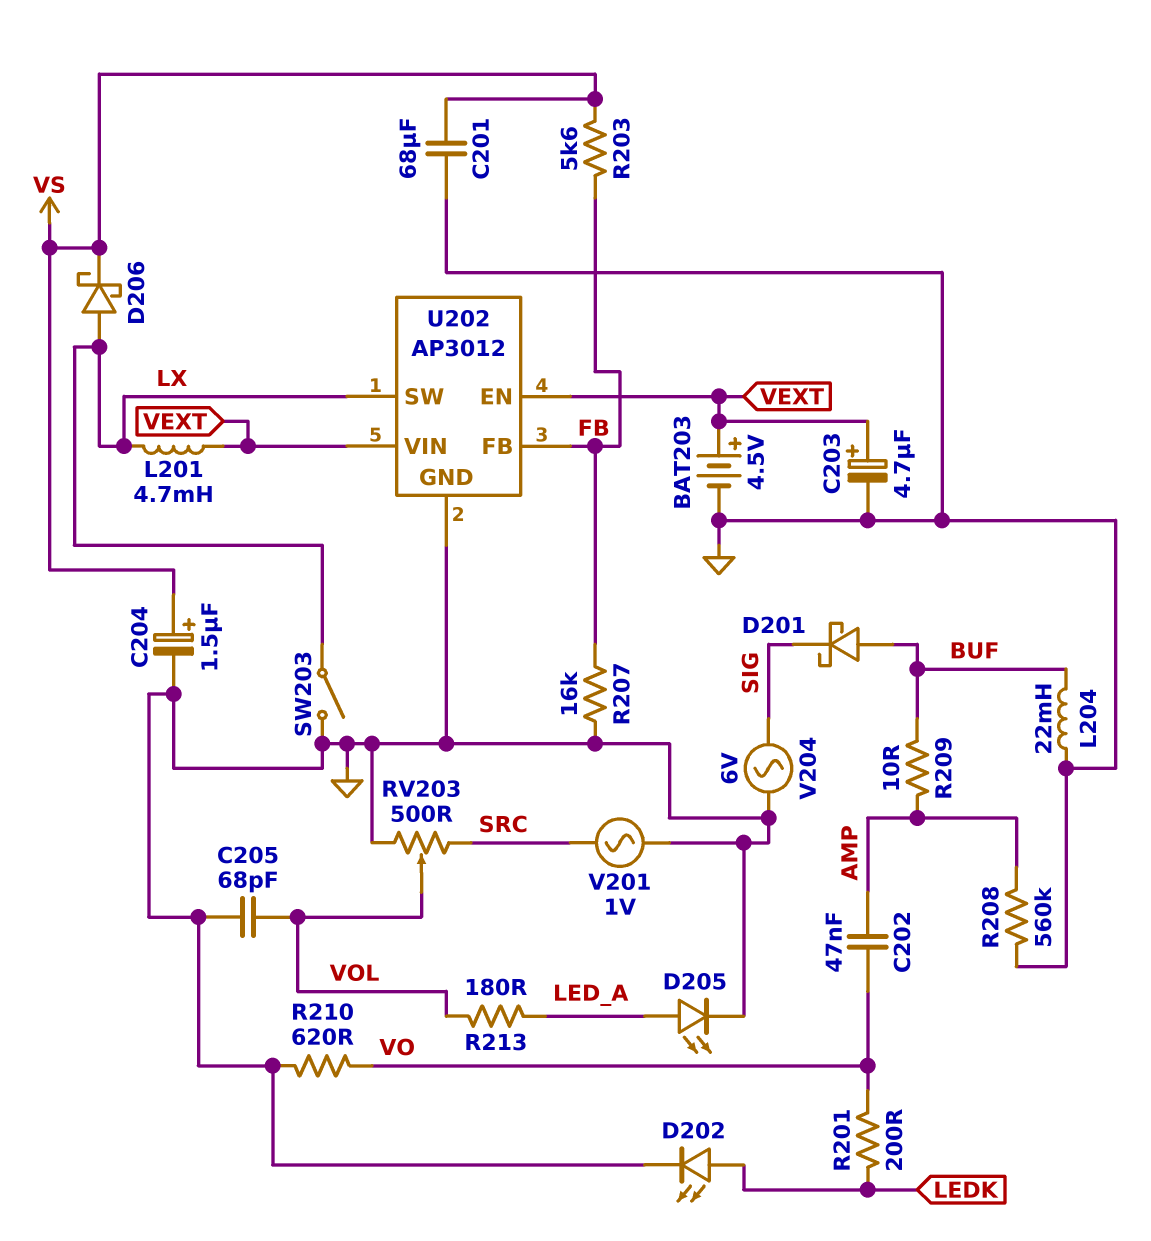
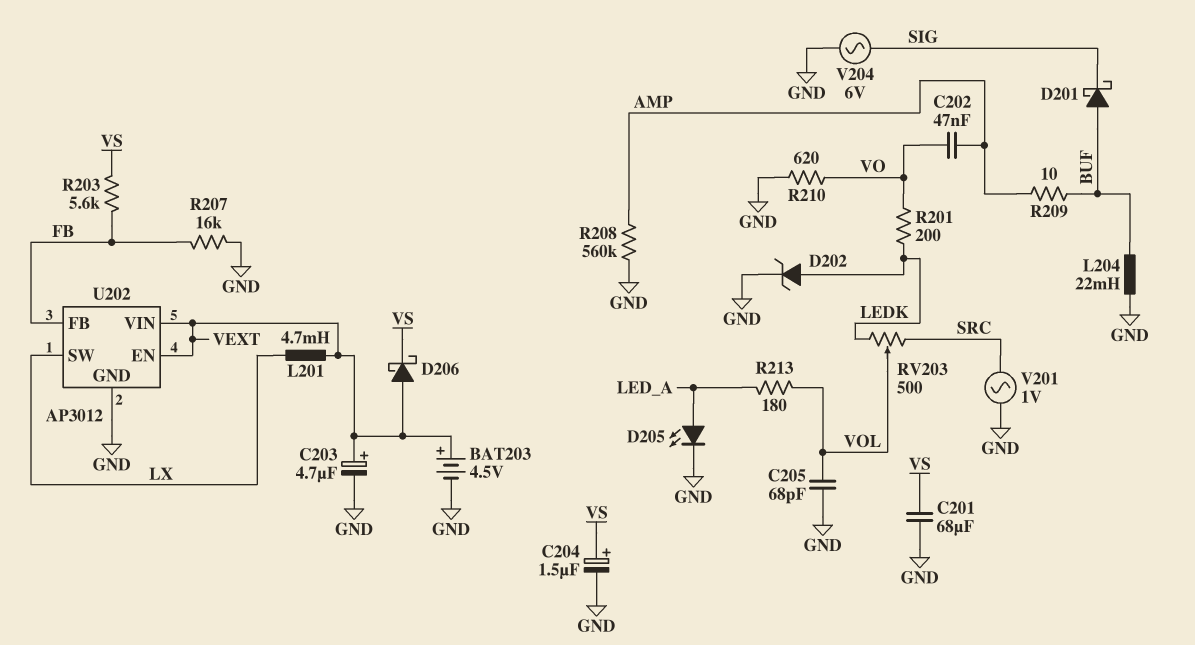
D202: LED (A LEDK, K GND) -> zener (A LEDK, K GND)
D206: schottky (A LX, K VS) -> schottky (A VEXT, K VS)
RV203: 500 (GND, SRC, wiper VOL) -> 500 (LEDK, SRC, wiper VOL)
SW203: switch (GND, LX) -> none

